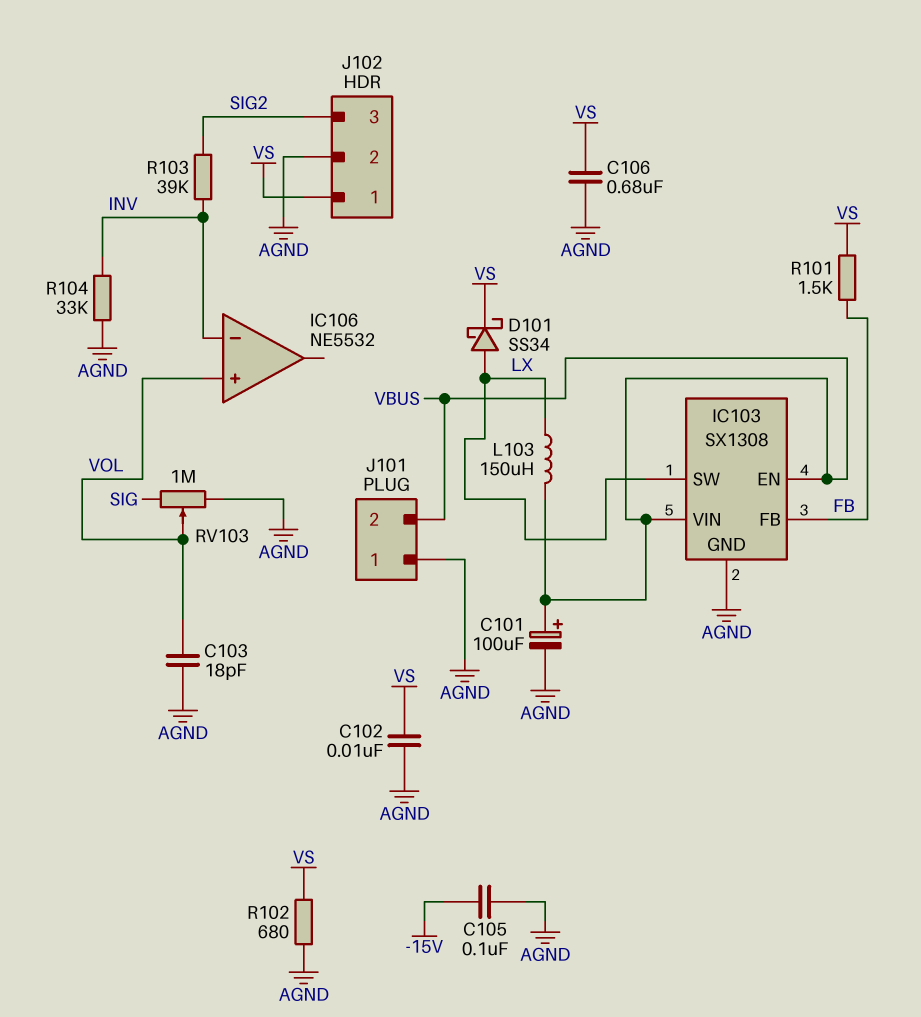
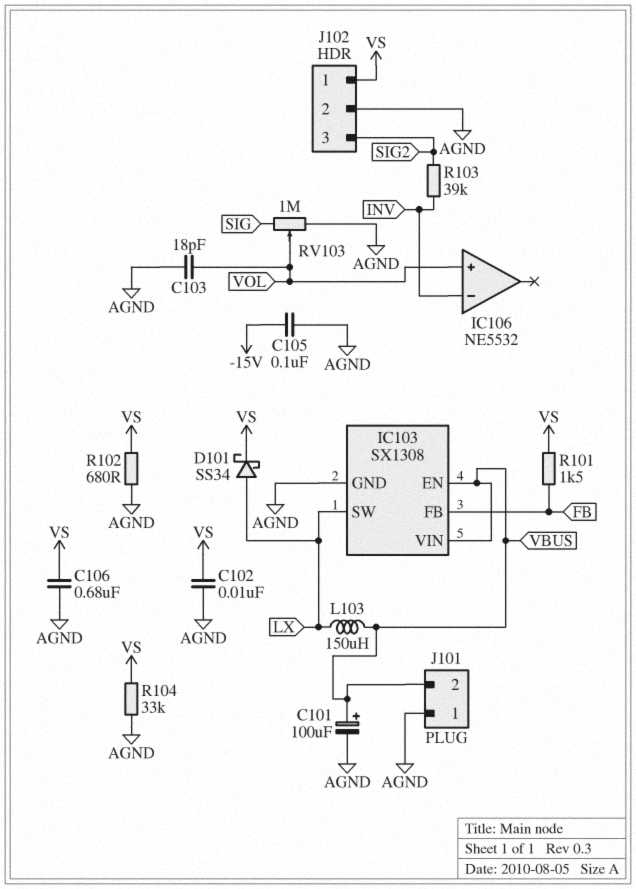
R104: 33k (AGND, INV) -> 33k (AGND, VS)

